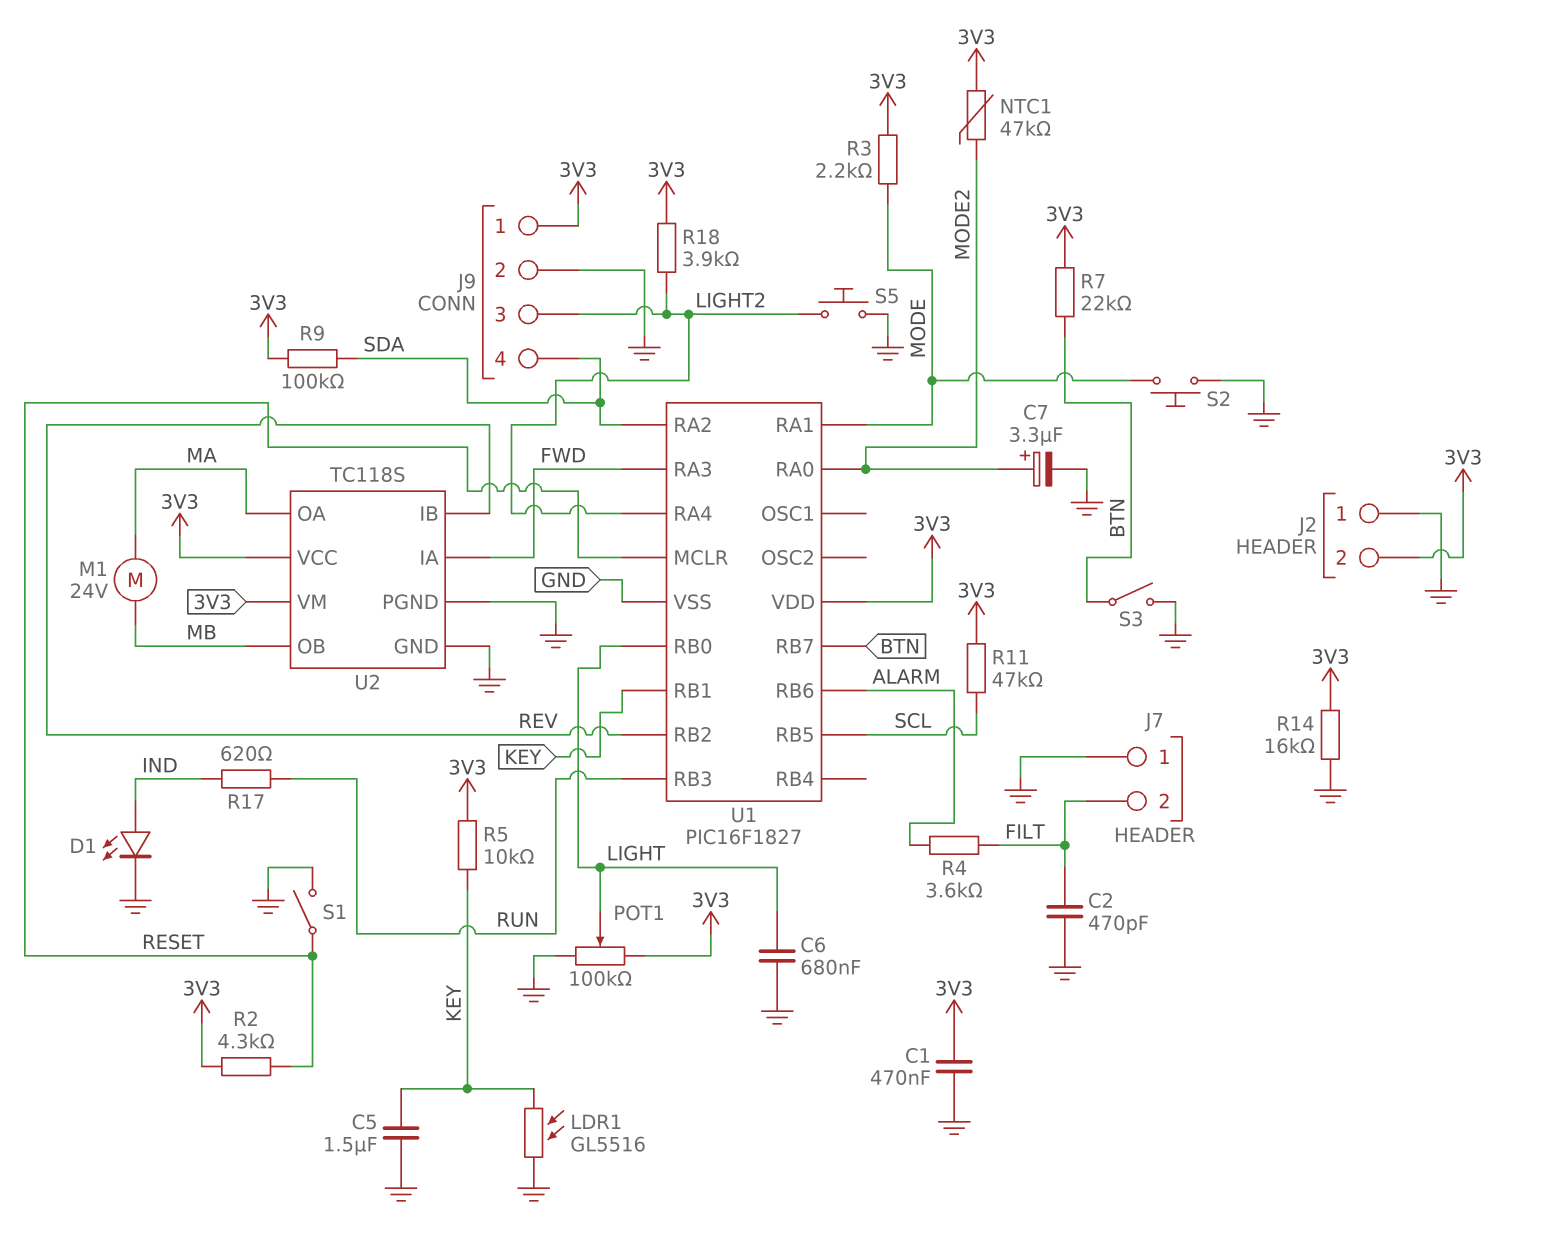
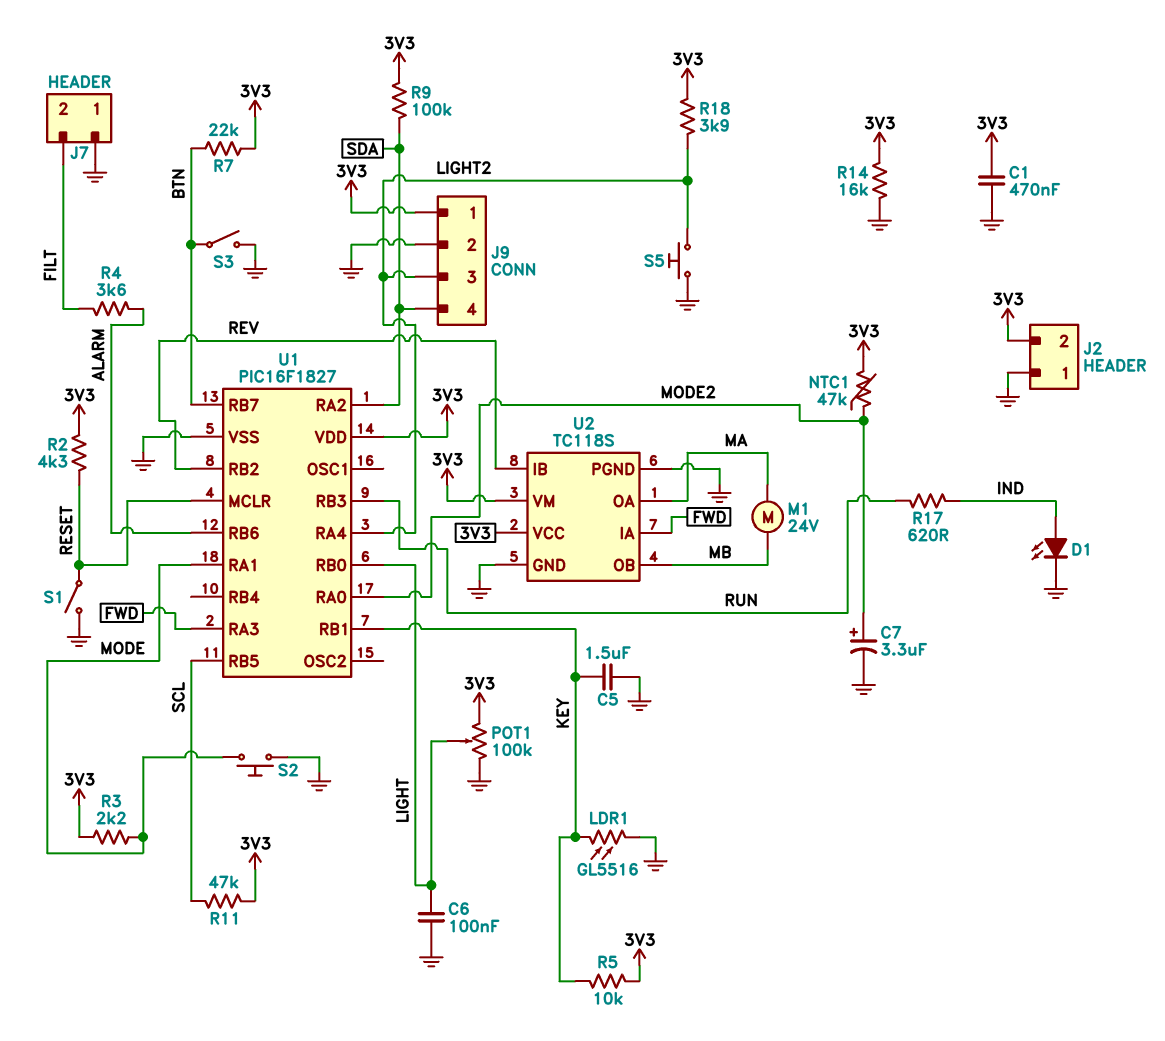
C2: 470pF (FILT, GND) -> none
C6: 680nF (GND, LIGHT) -> 100nF (GND, LIGHT)

